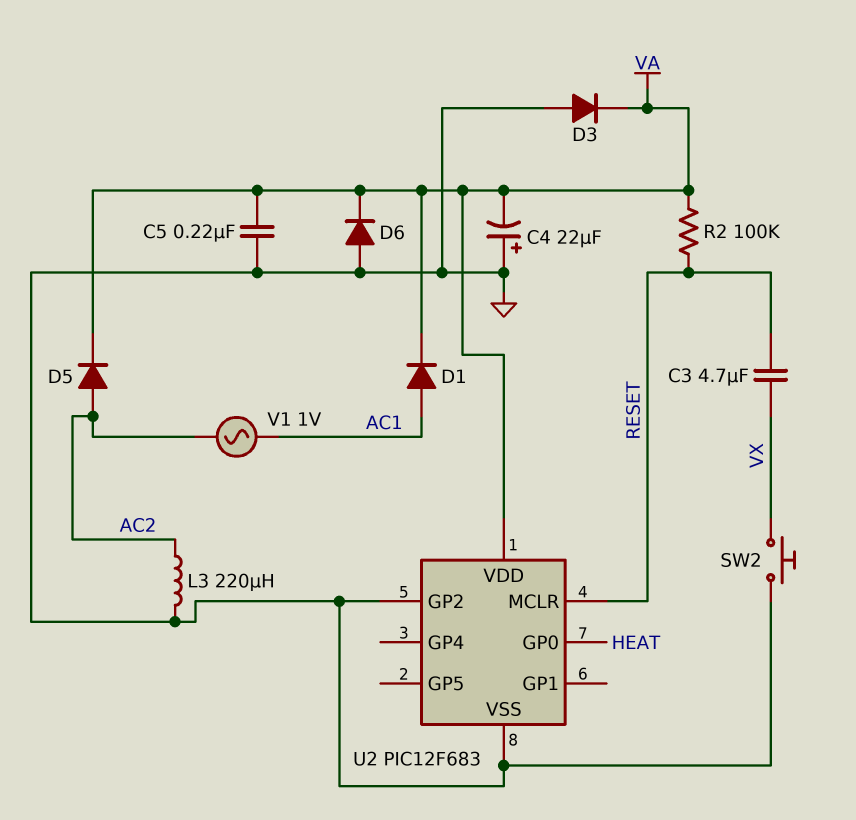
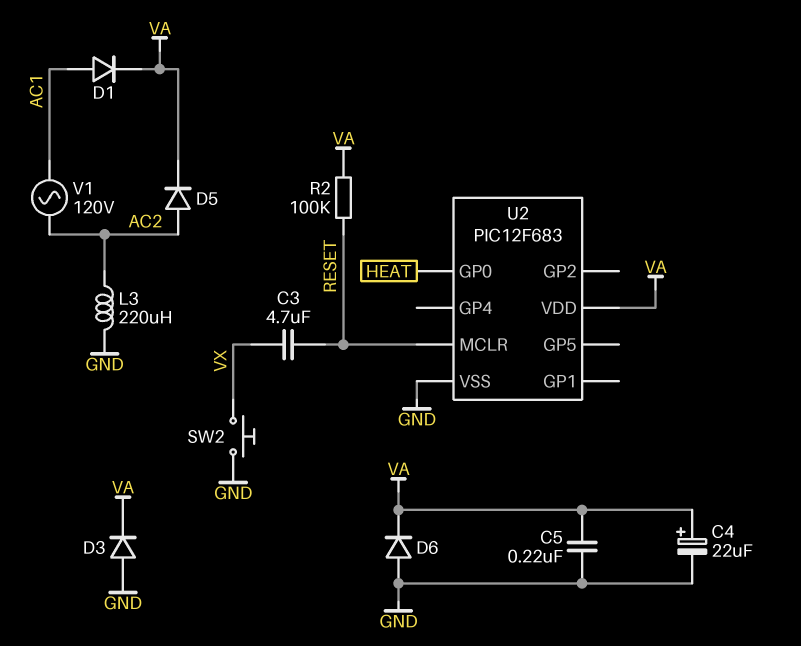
C4: 22uF (plus GND, minus VA) -> 22uF (plus VA, minus GND)
U2 pin GP2: GND -> none
V1: AC 1V (AC1, AC2) -> AC 120V (AC1, AC2)

